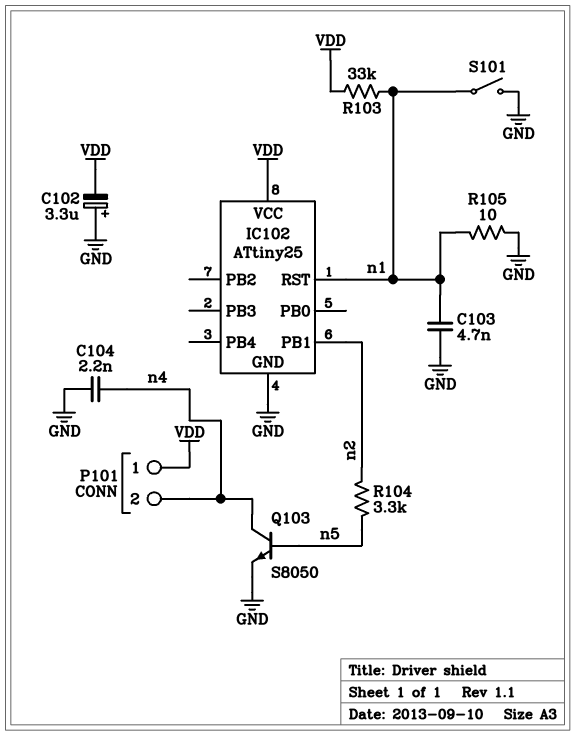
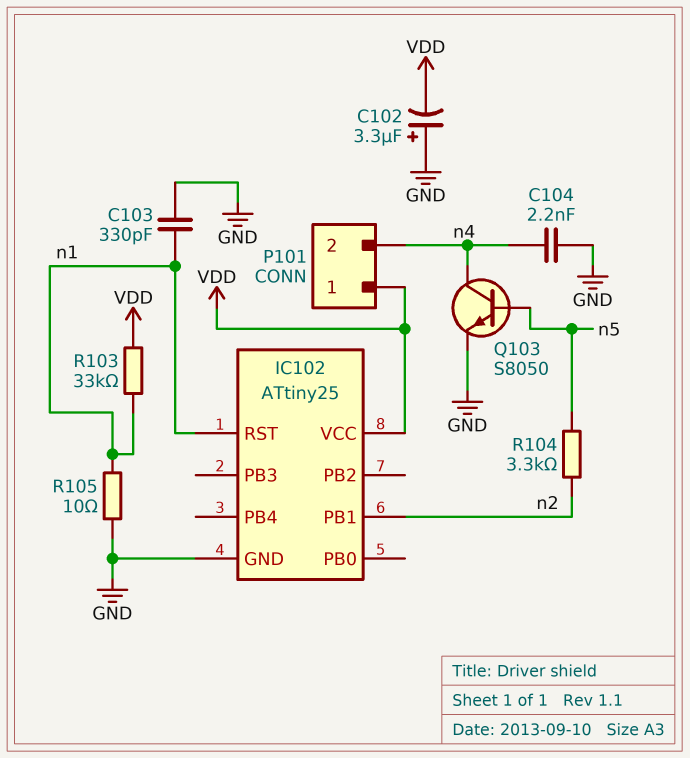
C103: 4.7nF (GND, n1) -> 330pF (GND, n1)
S101: switch (GND, n1) -> none

